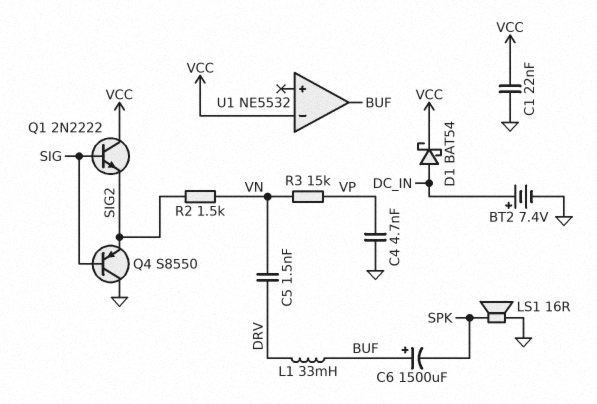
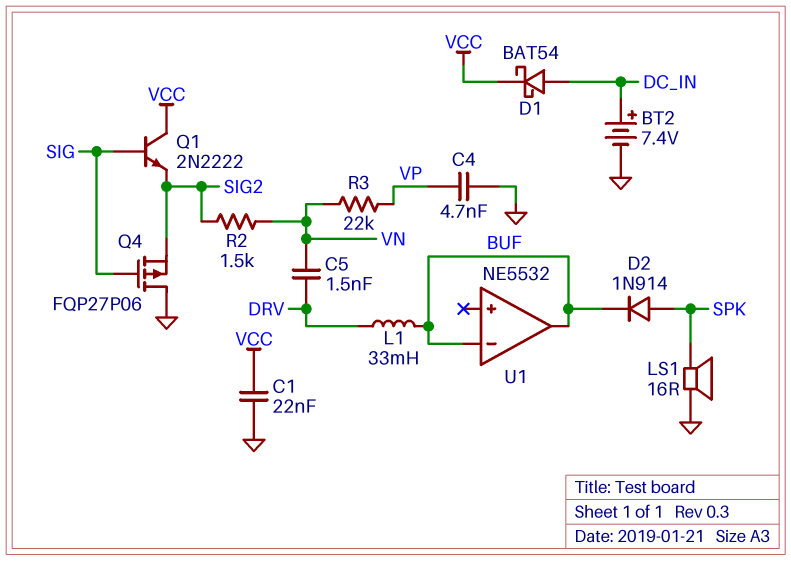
C6: 1500uF (plus BUF, minus SPK) -> none
D2: none -> diode 1N914 (A SPK, K BUF)
Q4: PNP S8550 (B SIG, C GND, E SIG2) -> PMOS FQP27P06 (G SIG, D GND, S SIG2)
R3: 15k (VN, VP) -> 22k (VN, VP)
U1 pin in-: VCC -> BUF

